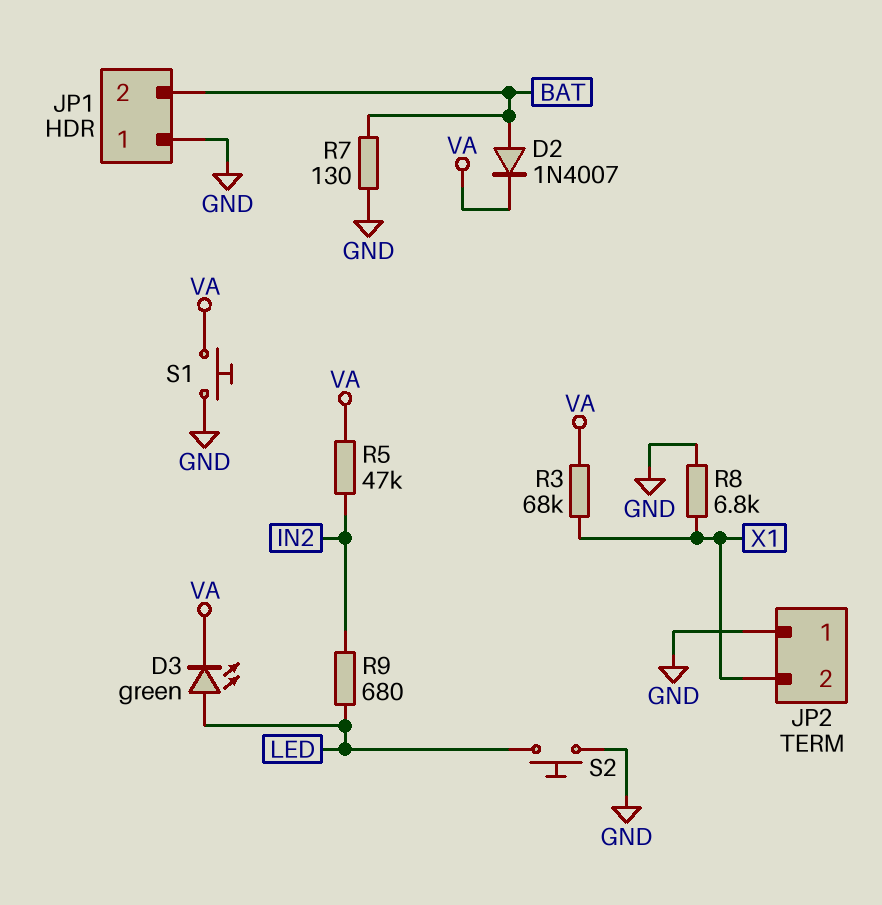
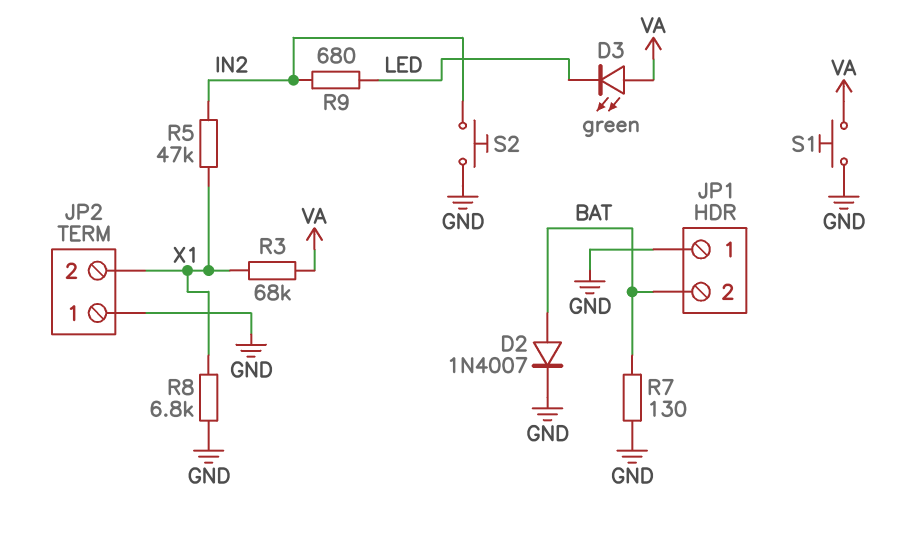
D2: diode 1N4007 (A BAT, K VA) -> diode 1N4007 (A BAT, K GND)
D3: LED green (A LED, K VA) -> LED green (A VA, K LED)
R5: 47k (IN2, VA) -> 47k (IN2, X1)
S2: button (GND, LED) -> button (GND, IN2)

